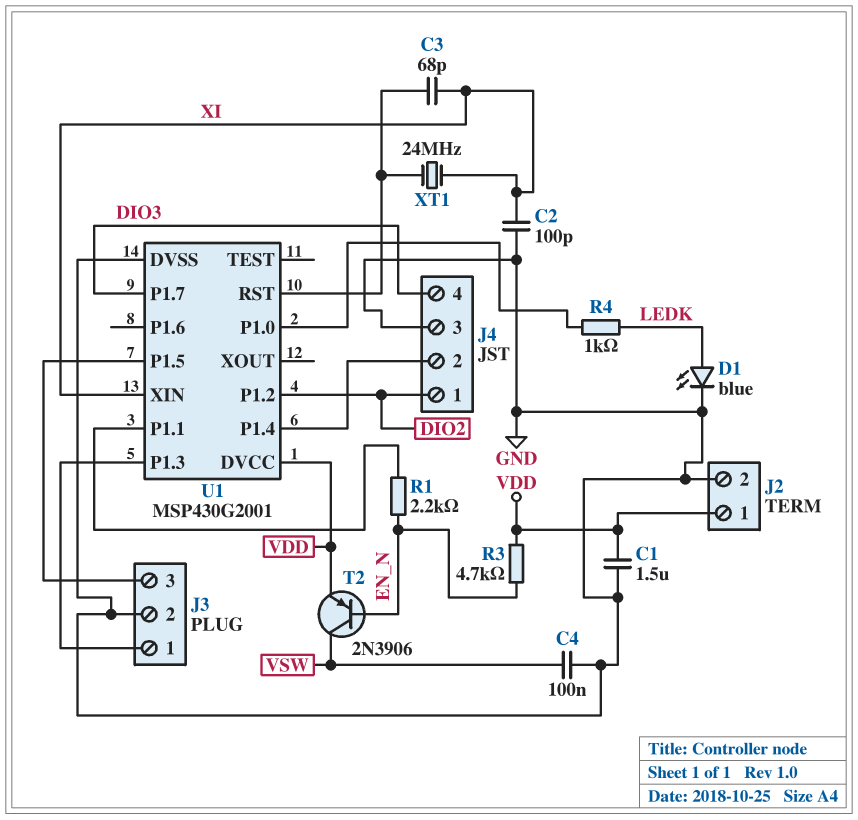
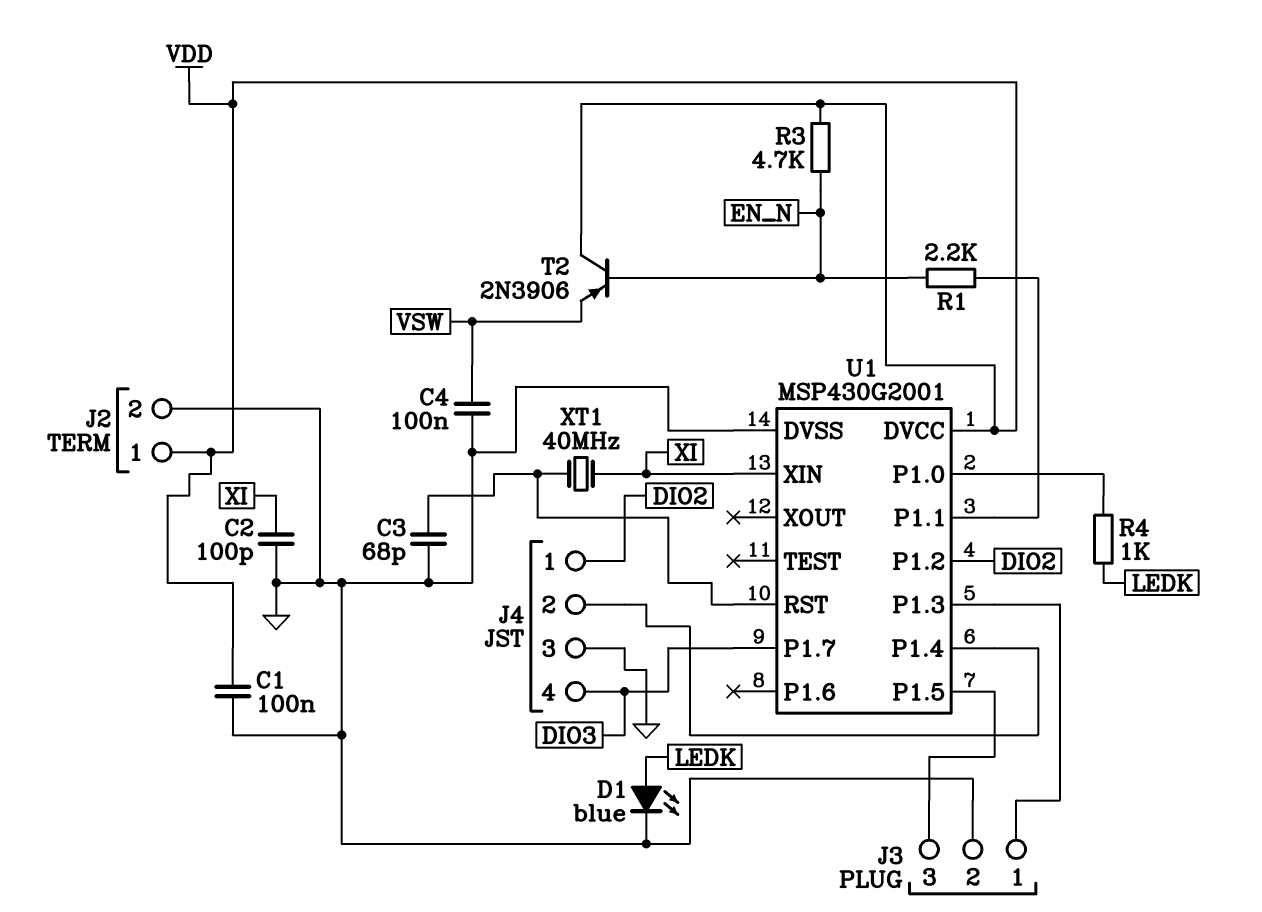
C1: 1.5uF (GND, VDD) -> 100nF (GND, VDD)
C3: 68pF (U1/RST, XI) -> 68pF (GND, U1/RST)
T2: PNP 2N3906 (B EN_N, C VSW, E VDD) -> PNP 2N3906 (B EN_N, C VDD, E VSW)
XT1: 24MHz (U1/RST, XI) -> 40MHz (U1/RST, XI)

